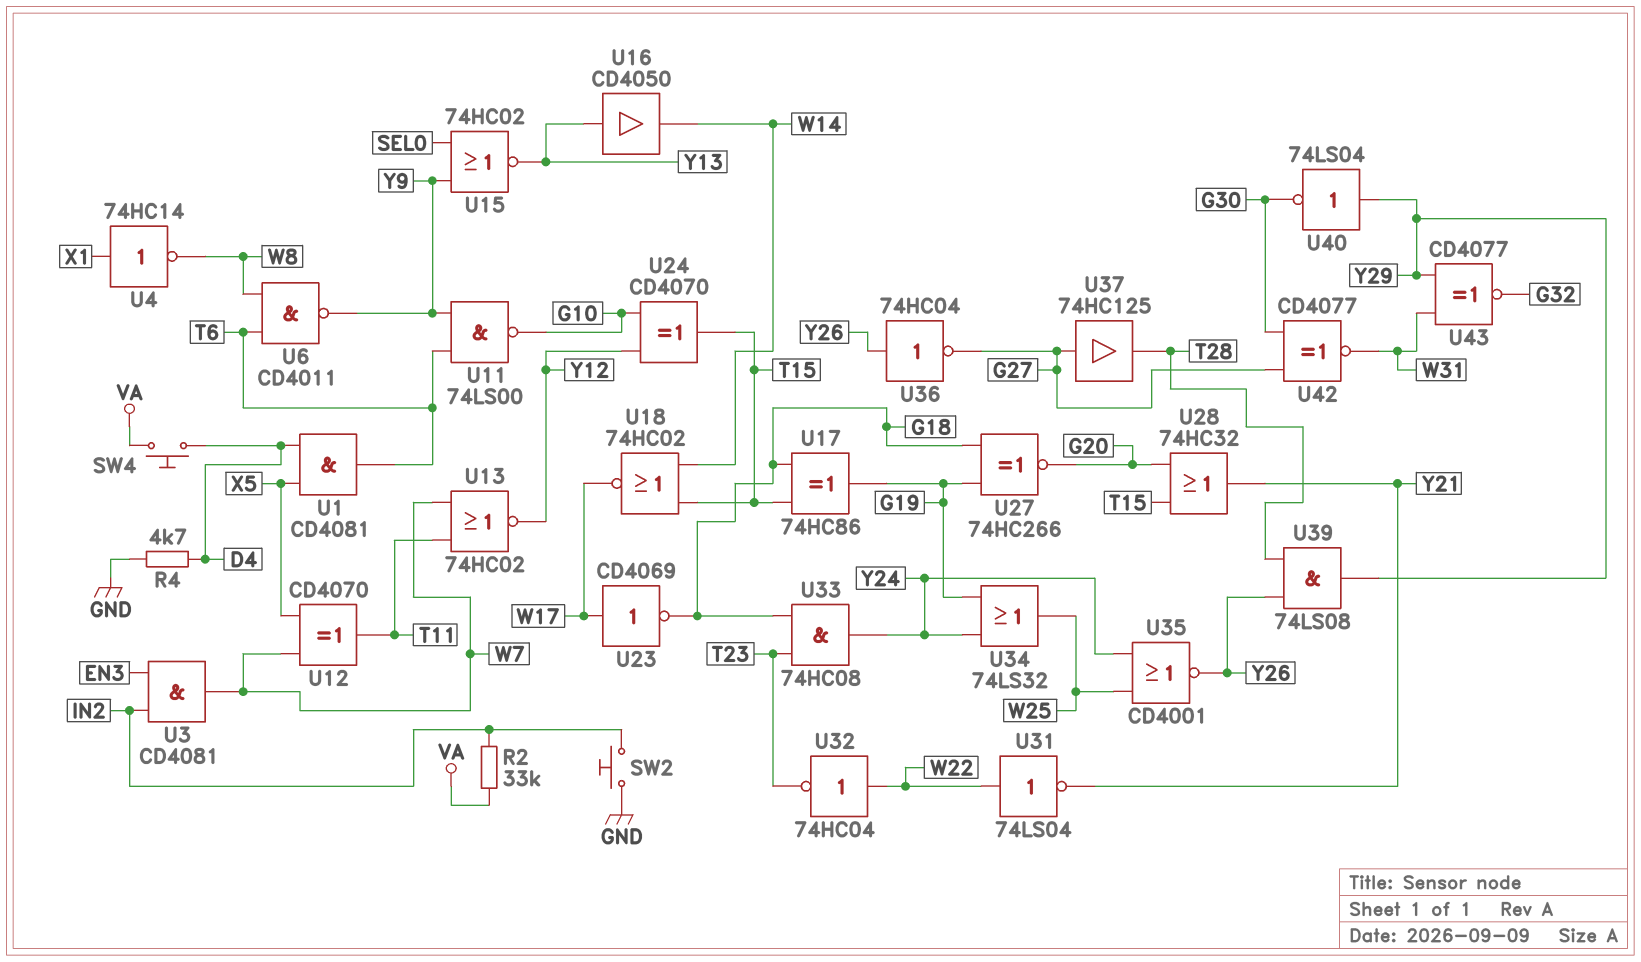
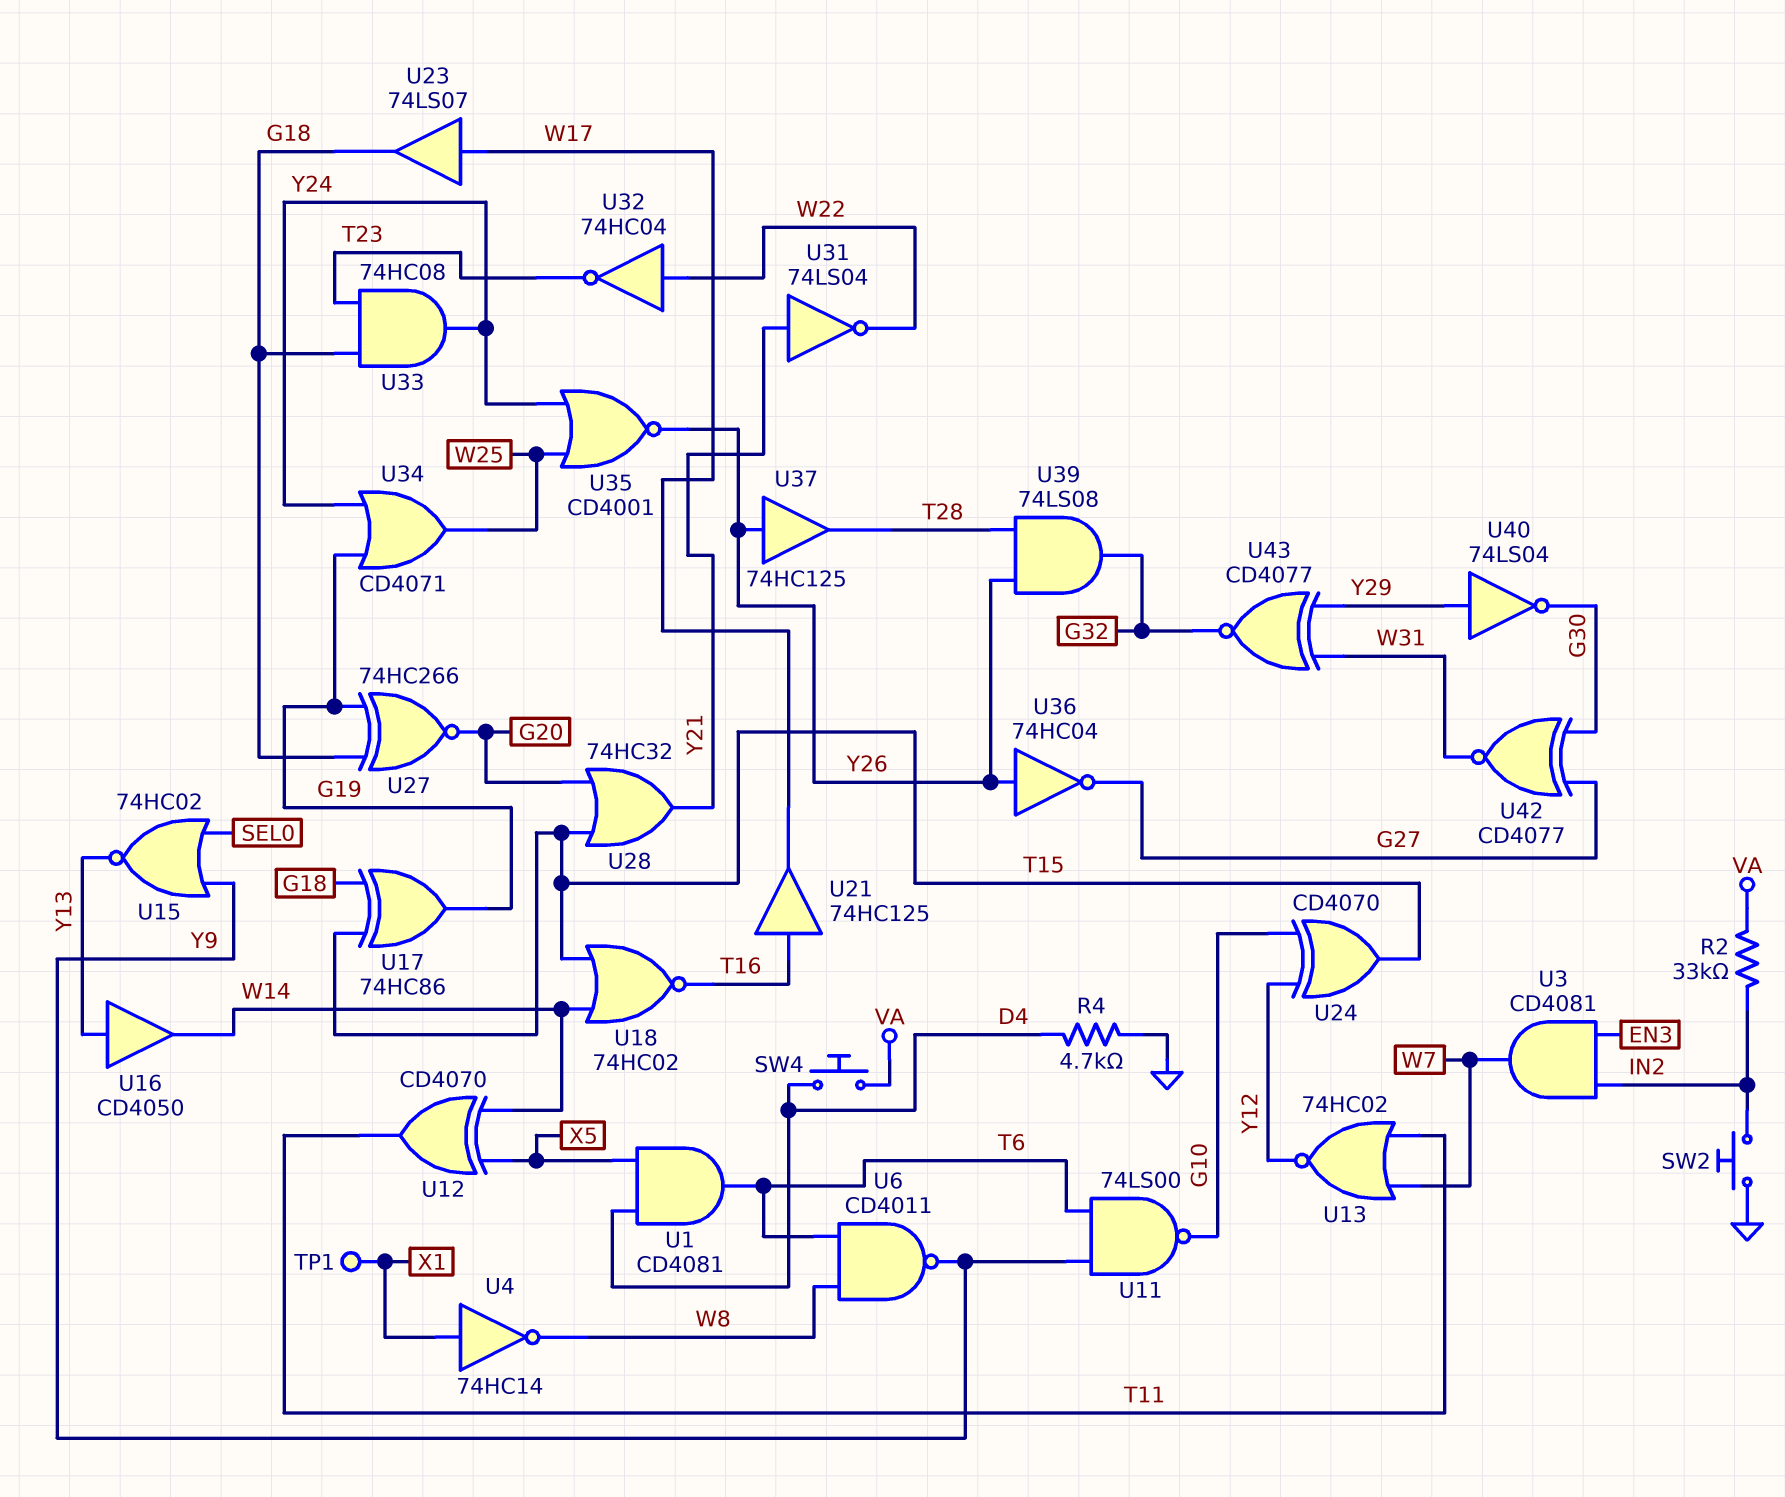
TP1: none -> test point (X1)
U12: XOR CD4070 (in W7, in X5, out T11) -> XOR CD4070 (in W14, in X5, out T11)
U18: NOR 74HC02 (in T15, in W14, out W17) -> NOR 74HC02 (in T15, in W14, out T16)
U21: none -> buffer 74HC125 (in T16, out W17)
U23: NOT CD4069 (in W17, out G18) -> buffer 74LS07 (in W17, out G18)
U31: NOT 74LS04 (in W22, out Y21) -> NOT 74LS04 (in Y21, out W22)
U34: OR 74LS32 (in G19, in Y24, out W25) -> OR CD4071 (in G19, in Y24, out W25)
U37: buffer 74HC125 (in G27, out T28) -> buffer 74HC125 (in Y26, out T28)
U39: AND 74LS08 (in T28, in Y26, out Y29) -> AND 74LS08 (in T28, in Y26, out G32)

